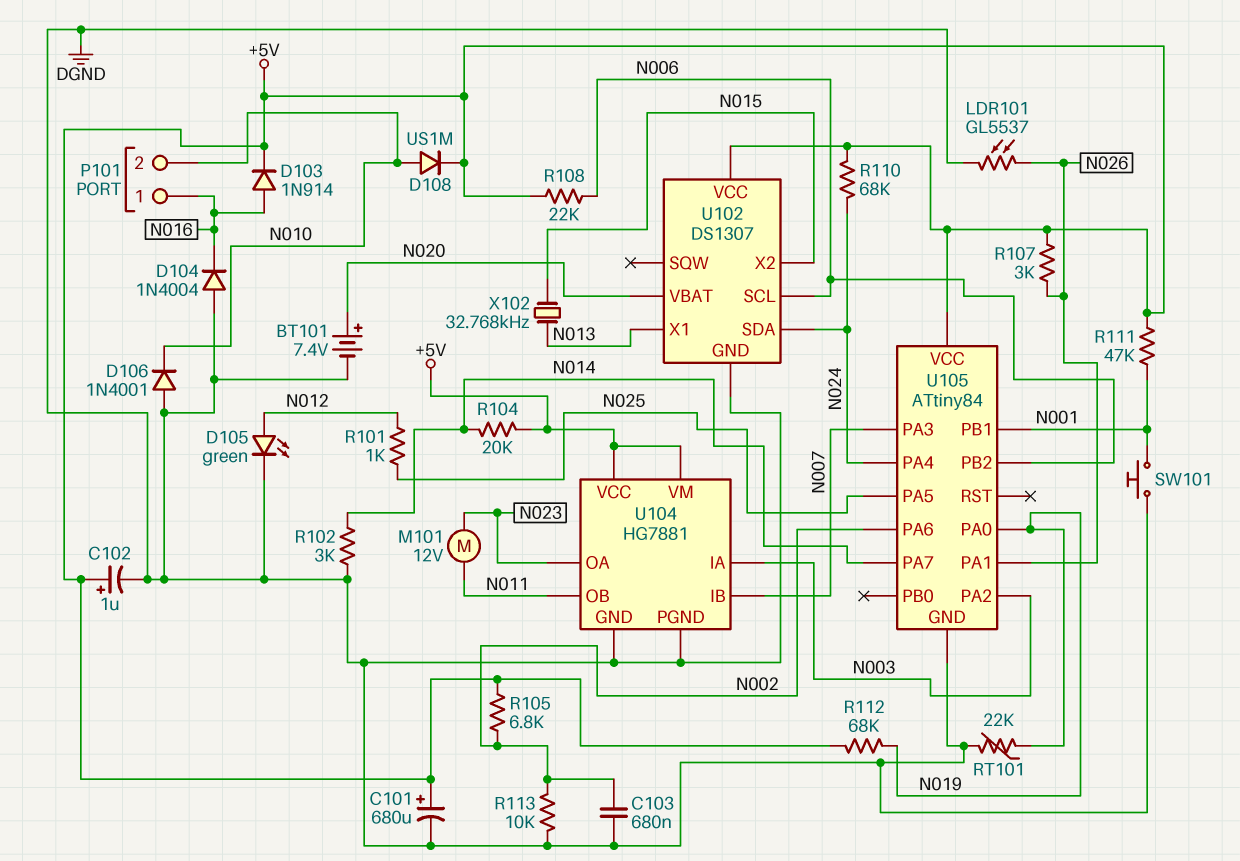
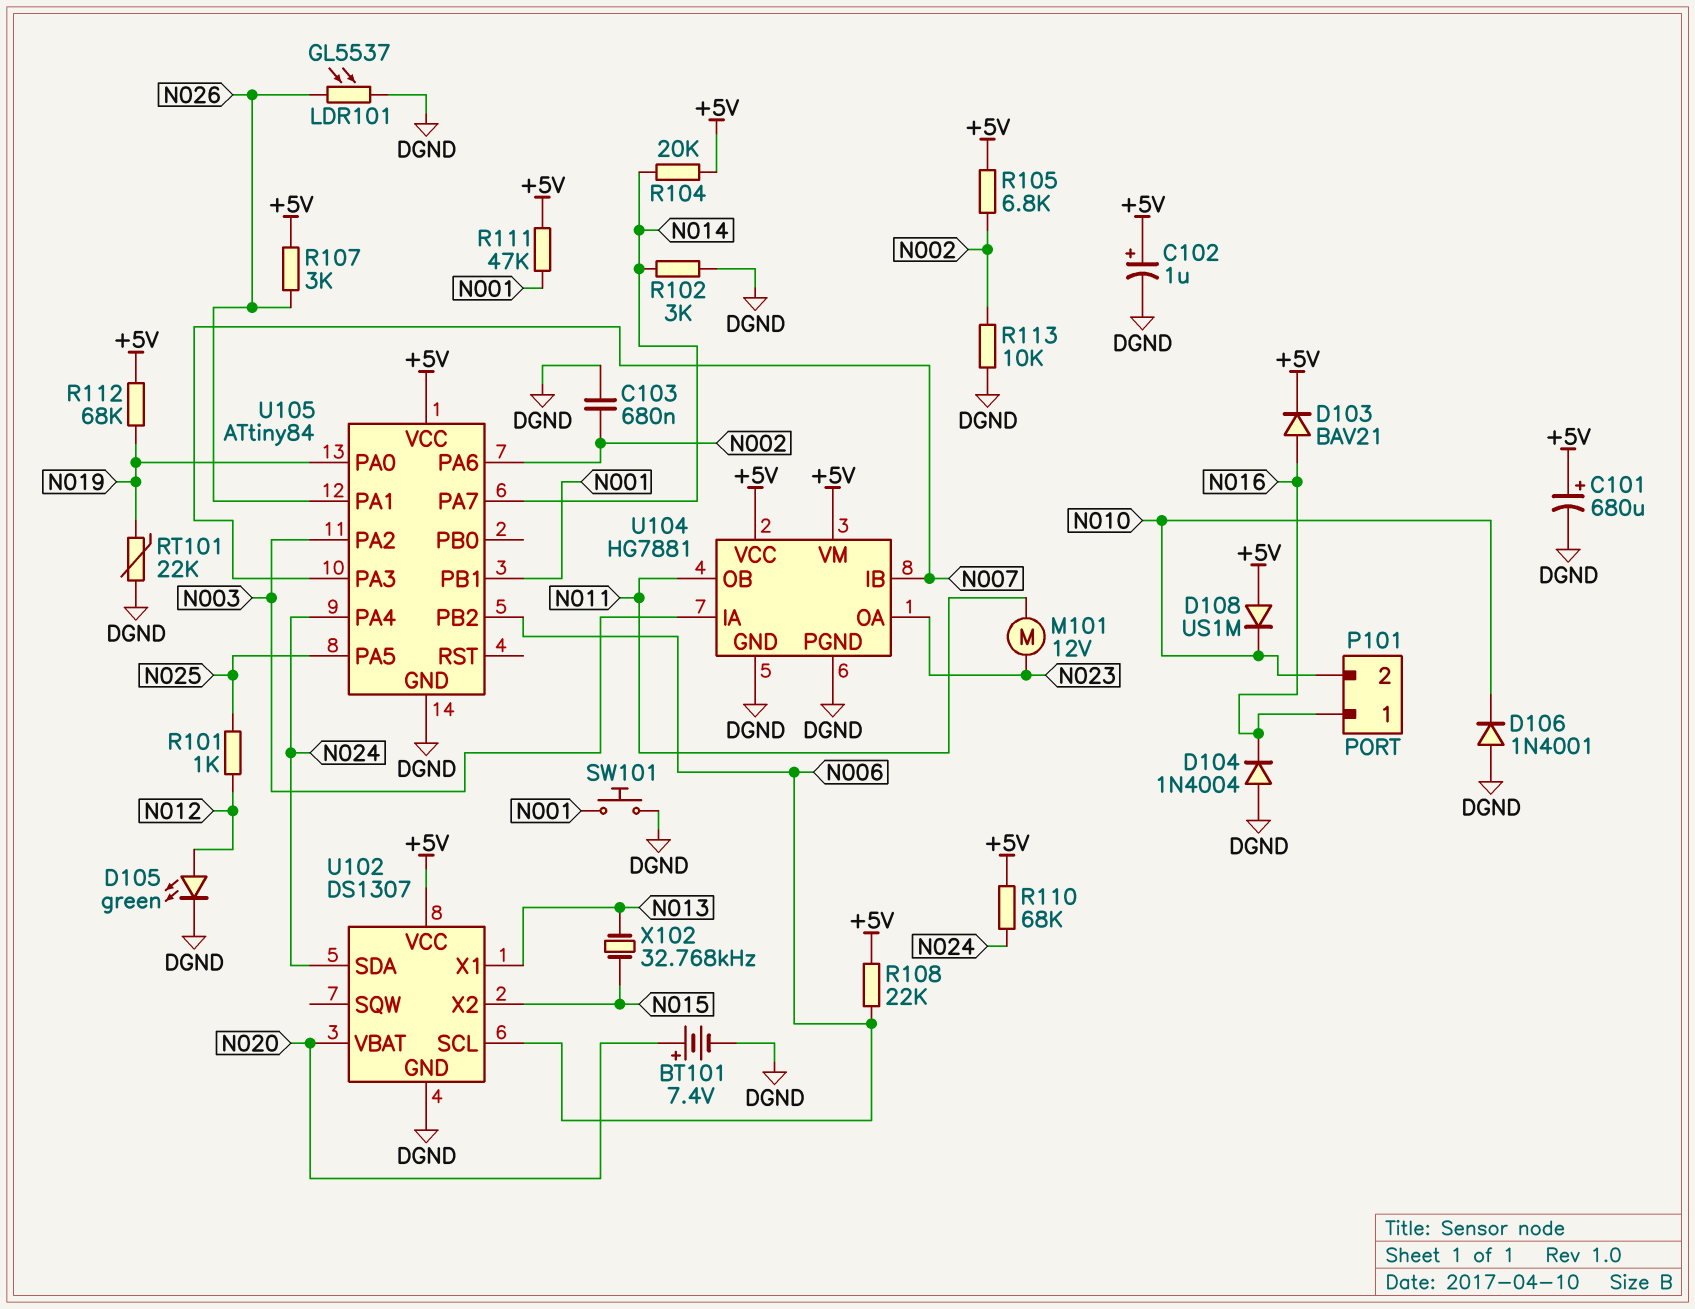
D103: diode 1N914 (A N016, K +5V) -> diode BAV21 (A N016, K +5V)
D108: diode US1M (A N010, K +5V) -> diode US1M (A +5V, K N010)

